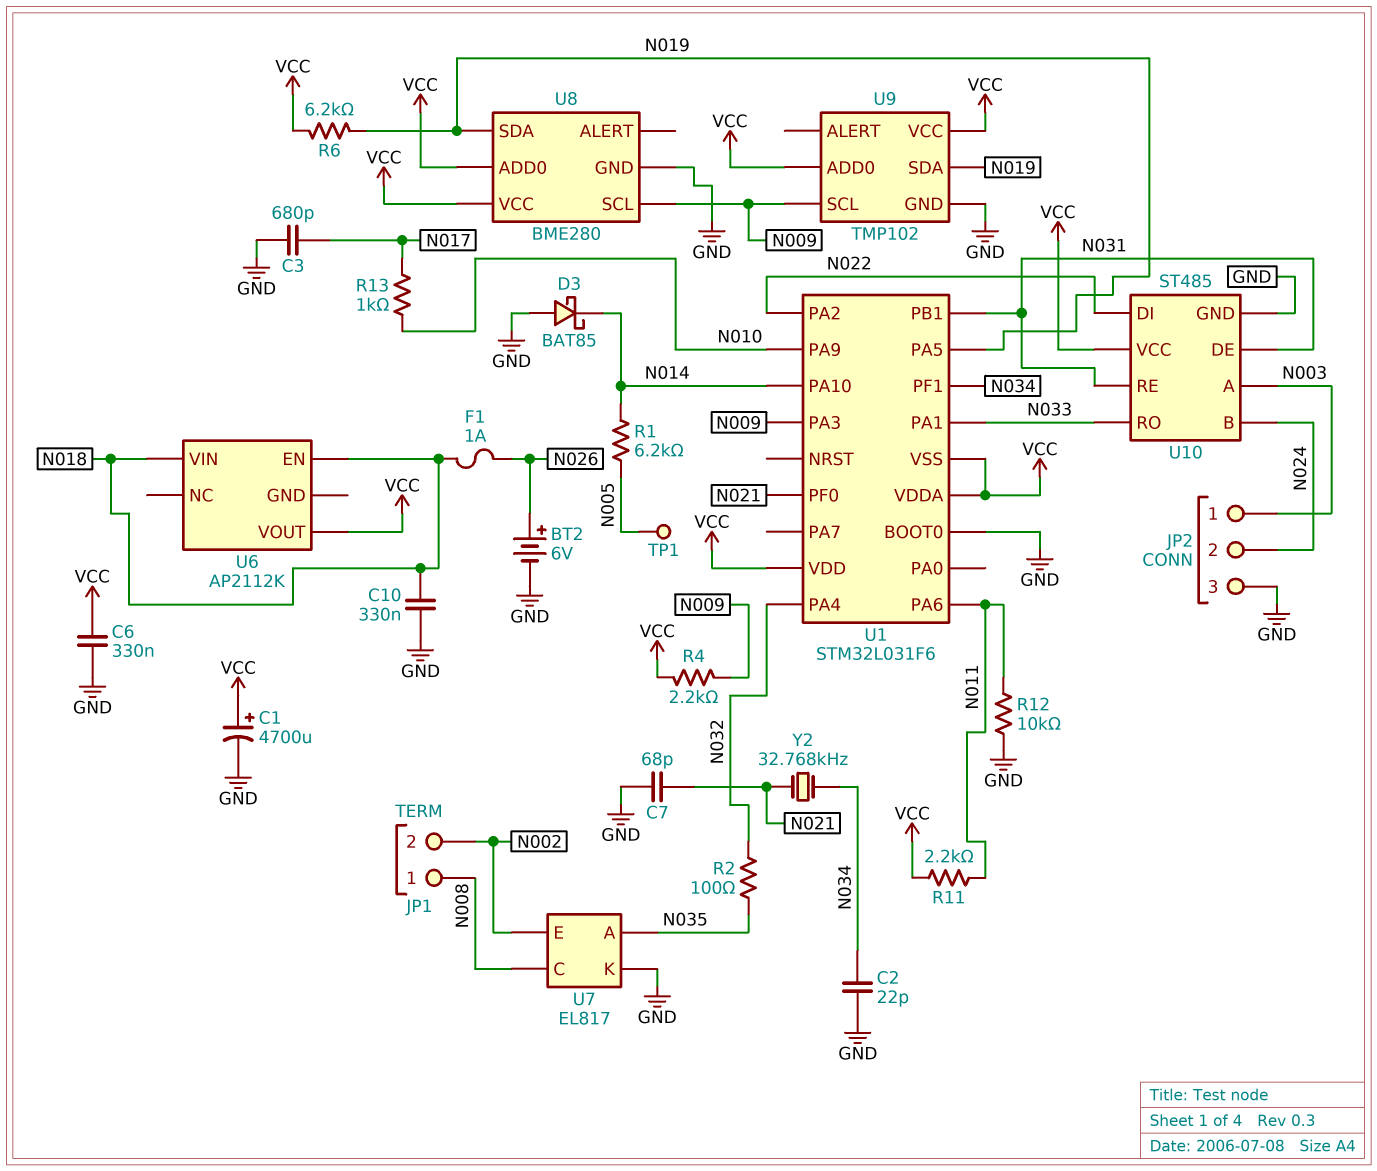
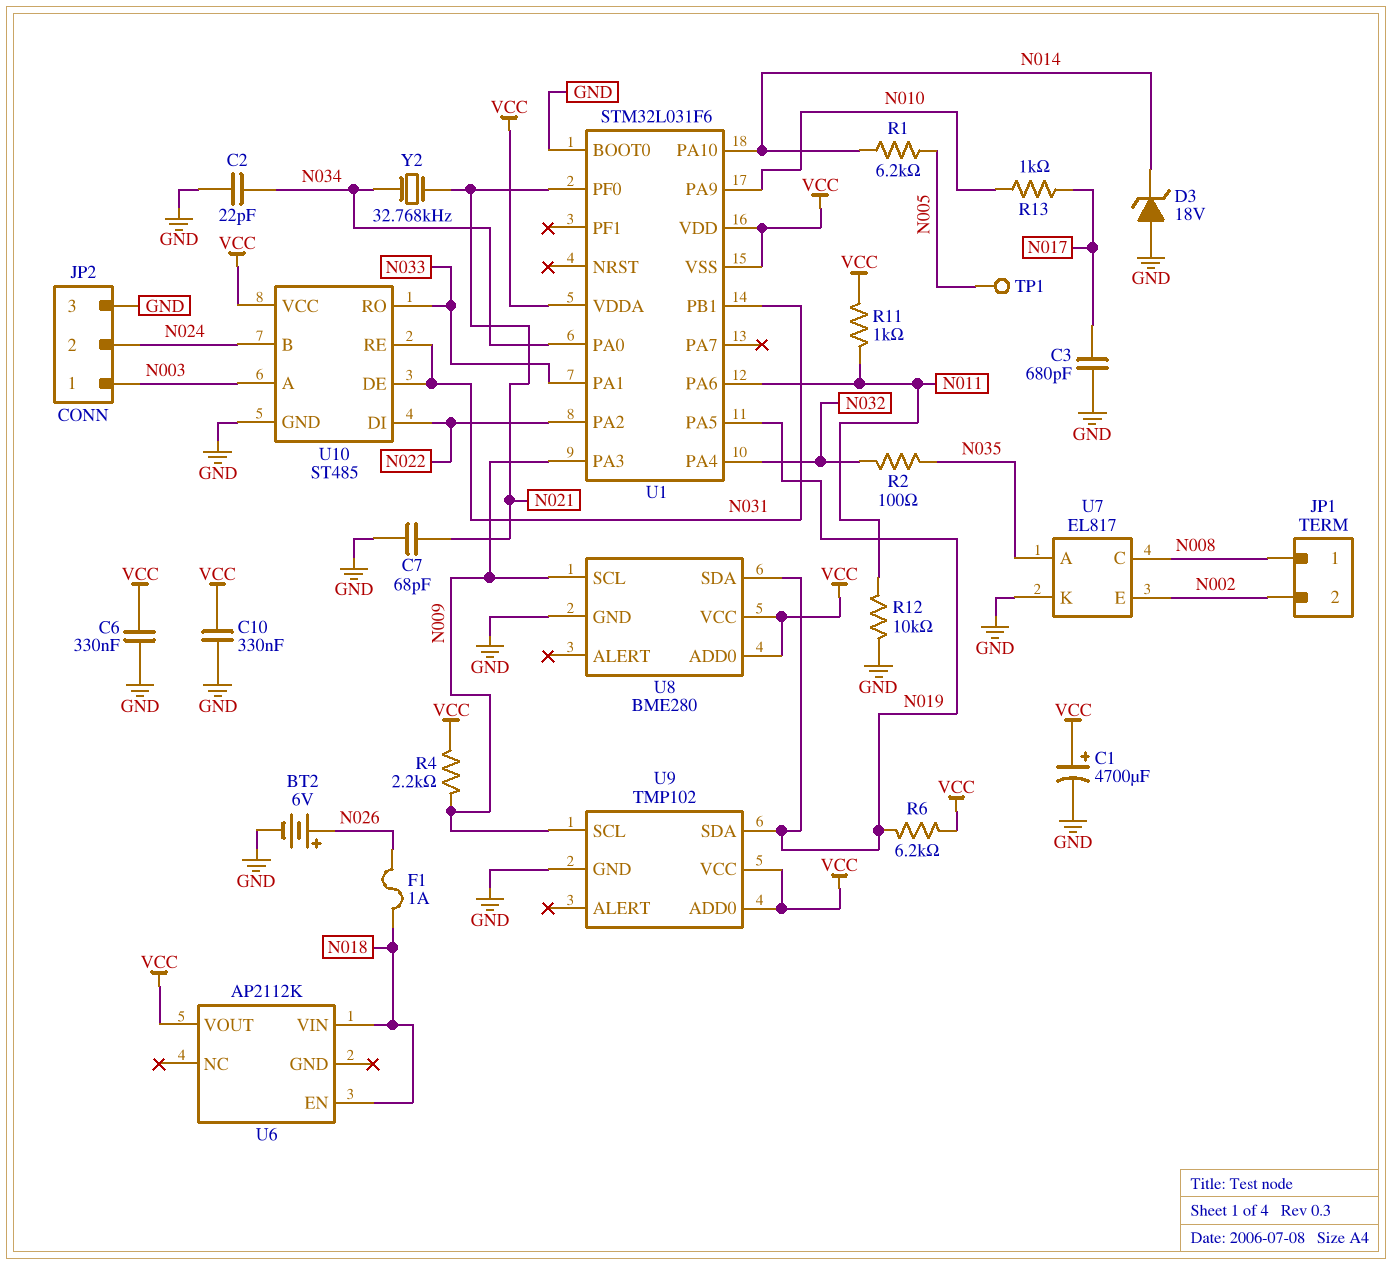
C10: 330nF (GND, N018) -> 330nF (GND, VCC)
D3: schottky BAT85 (A GND, K N014) -> zener 18V (A GND, K N014)
R11: 2.2k (N011, VCC) -> 1k (N011, VCC)
U1 pin PA0: none -> N034
U1 pin PF1: N034 -> none

